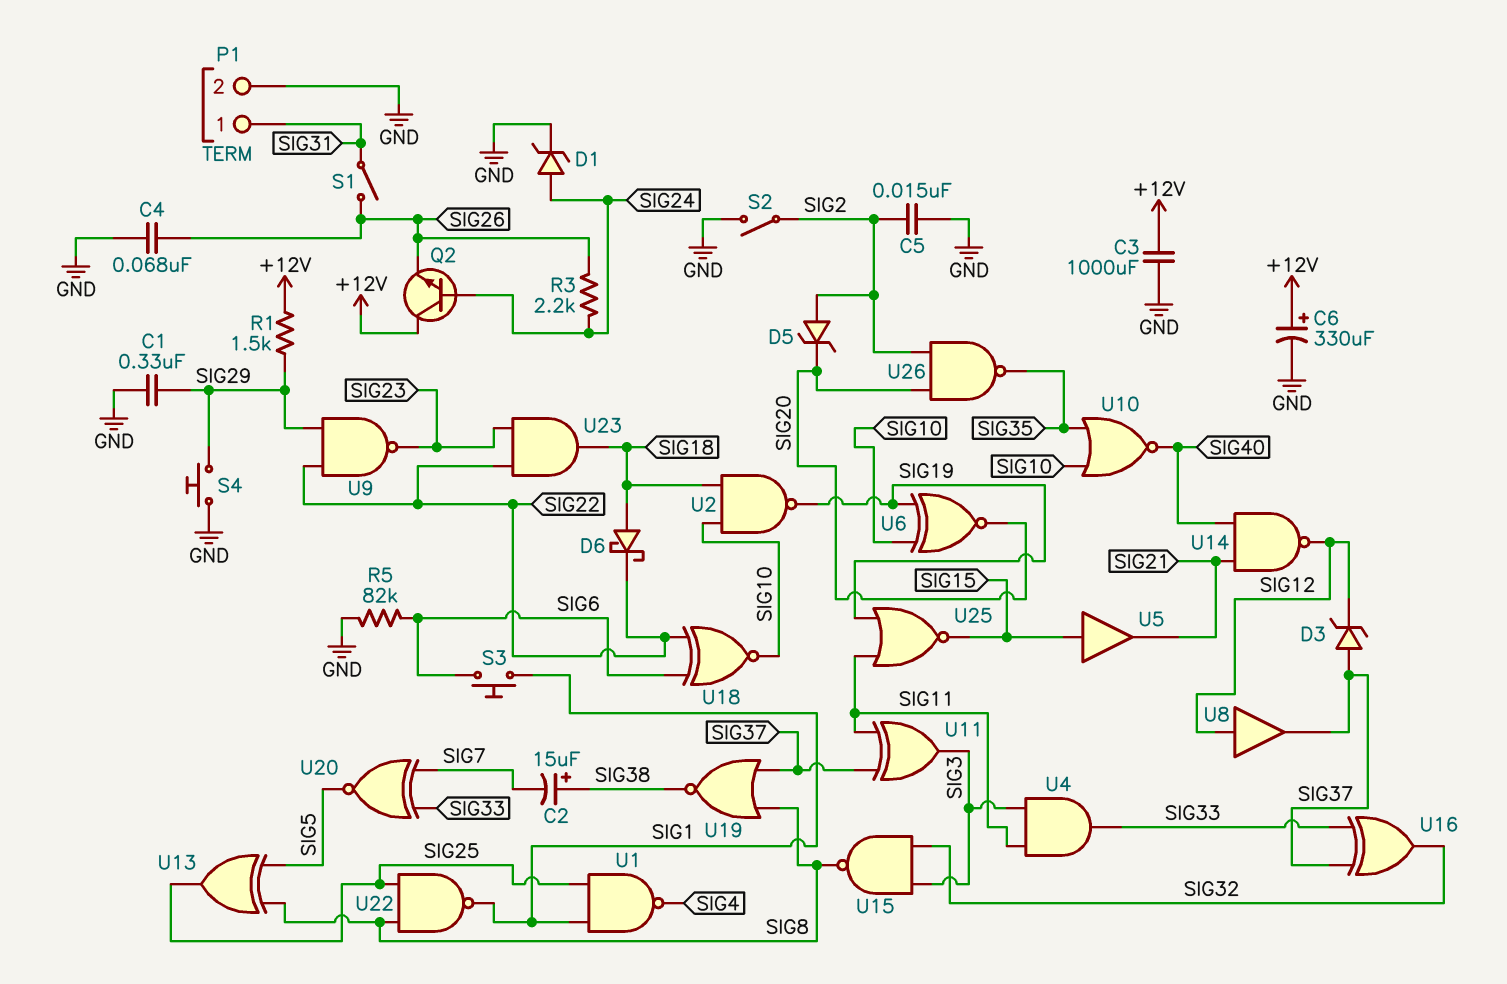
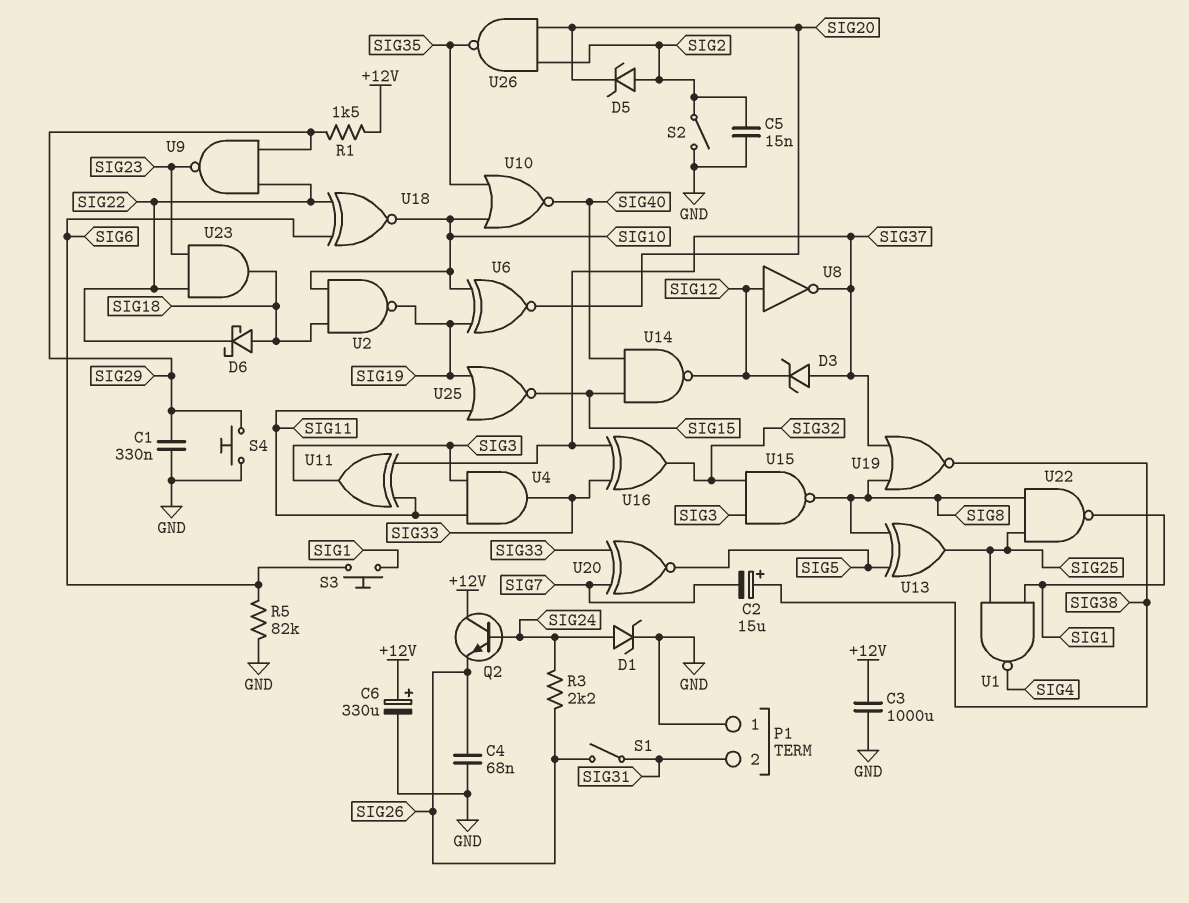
P1 pin 1: SIG31 -> GND
P1 pin 2: GND -> SIG31
U5: buffer (in SIG15, out SIG21) -> none
U8: buffer (in SIG12, out SIG37) -> NOT (in SIG12, out SIG37)
U14: NAND (in SIG21, in SIG40, out SIG12) -> NAND (in SIG15, in SIG40, out SIG12)

